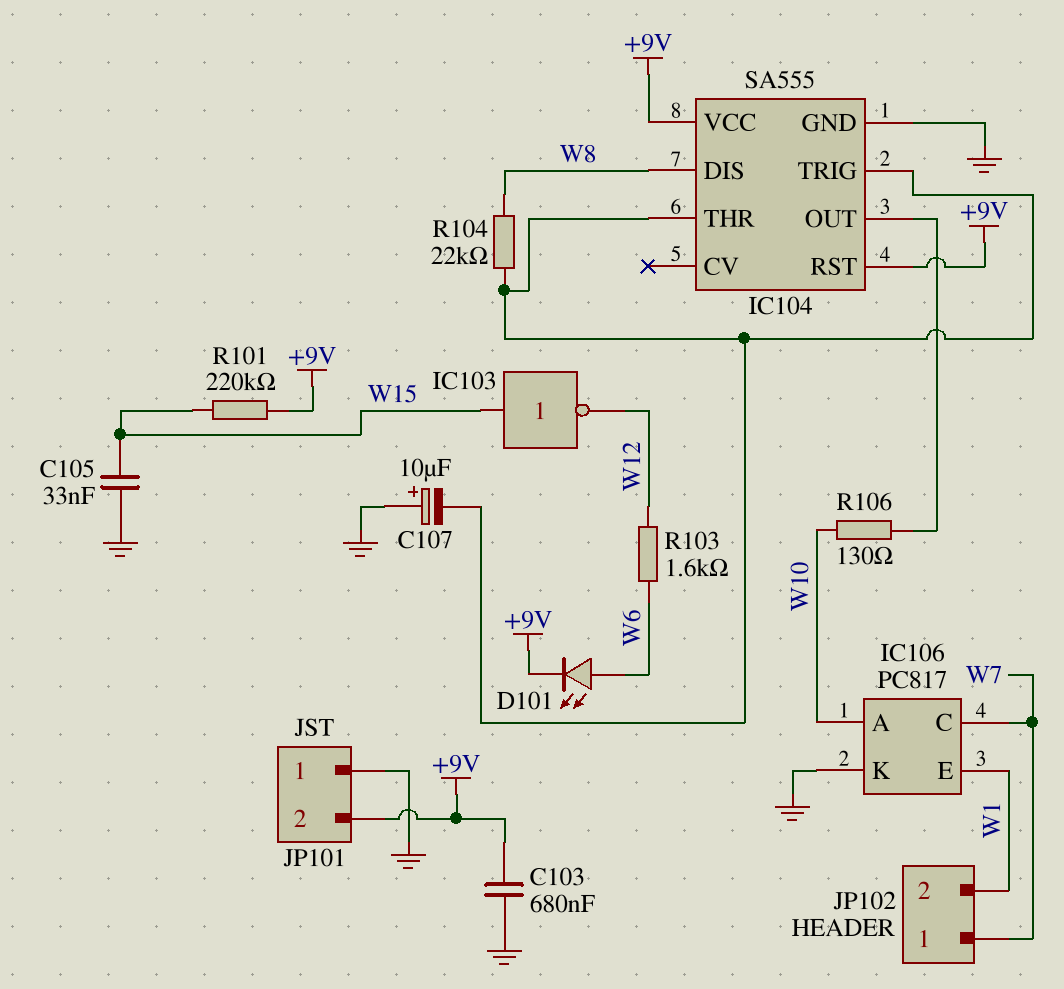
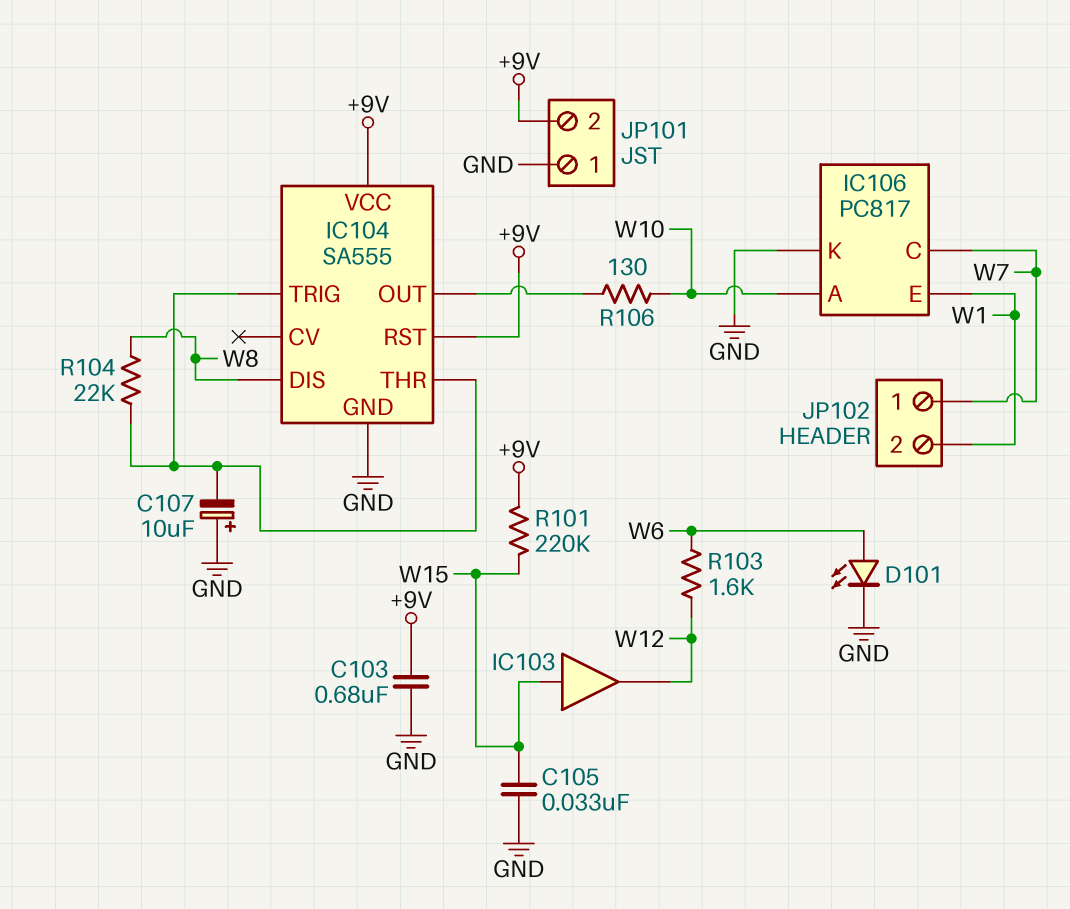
D101: LED (A W6, K +9V) -> LED (A W6, K GND)
IC103: NOT (in W15, out W12) -> buffer (in W15, out W12)

